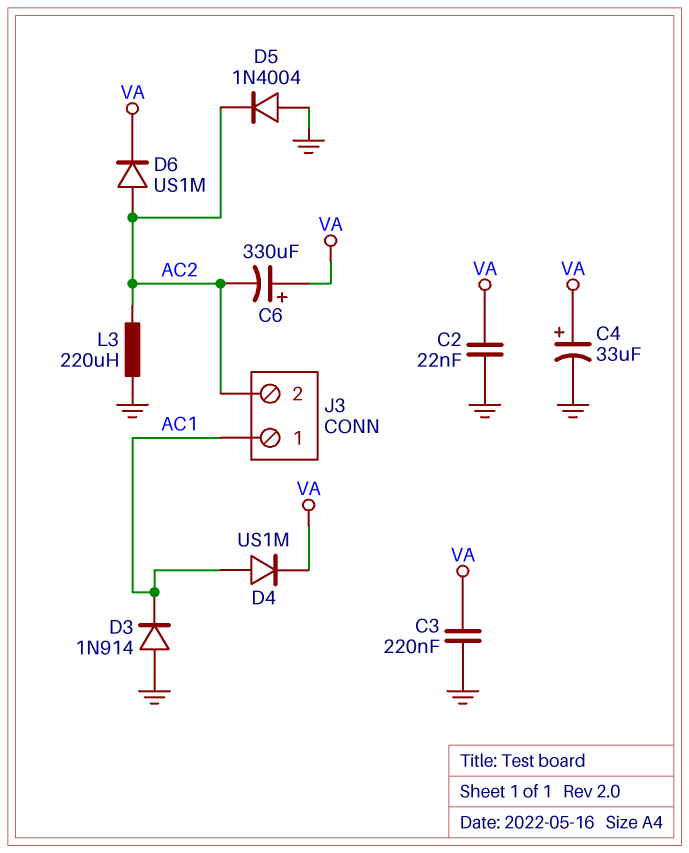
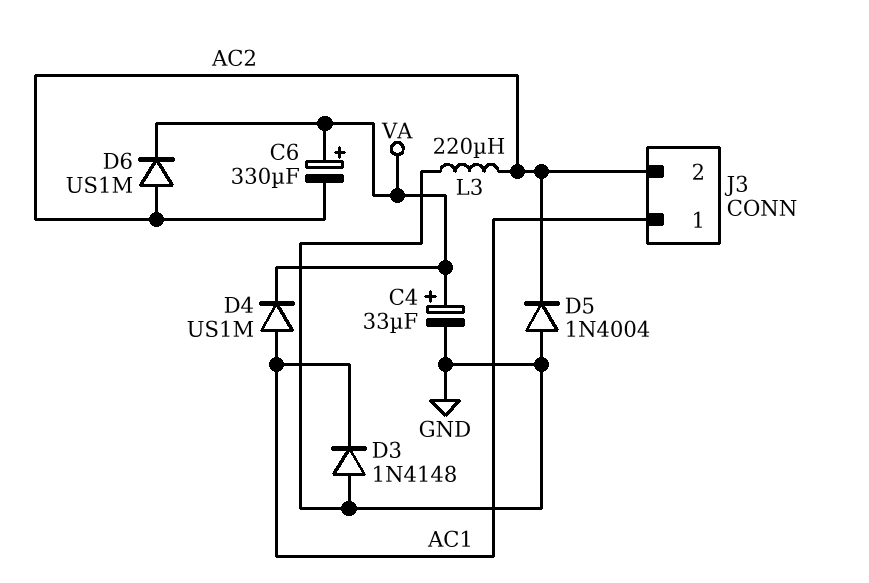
C2: 22nF (GND, VA) -> none
C3: 220nF (GND, VA) -> none
D3: diode 1N914 (A GND, K AC1) -> diode 1N4148 (A GND, K AC1)

